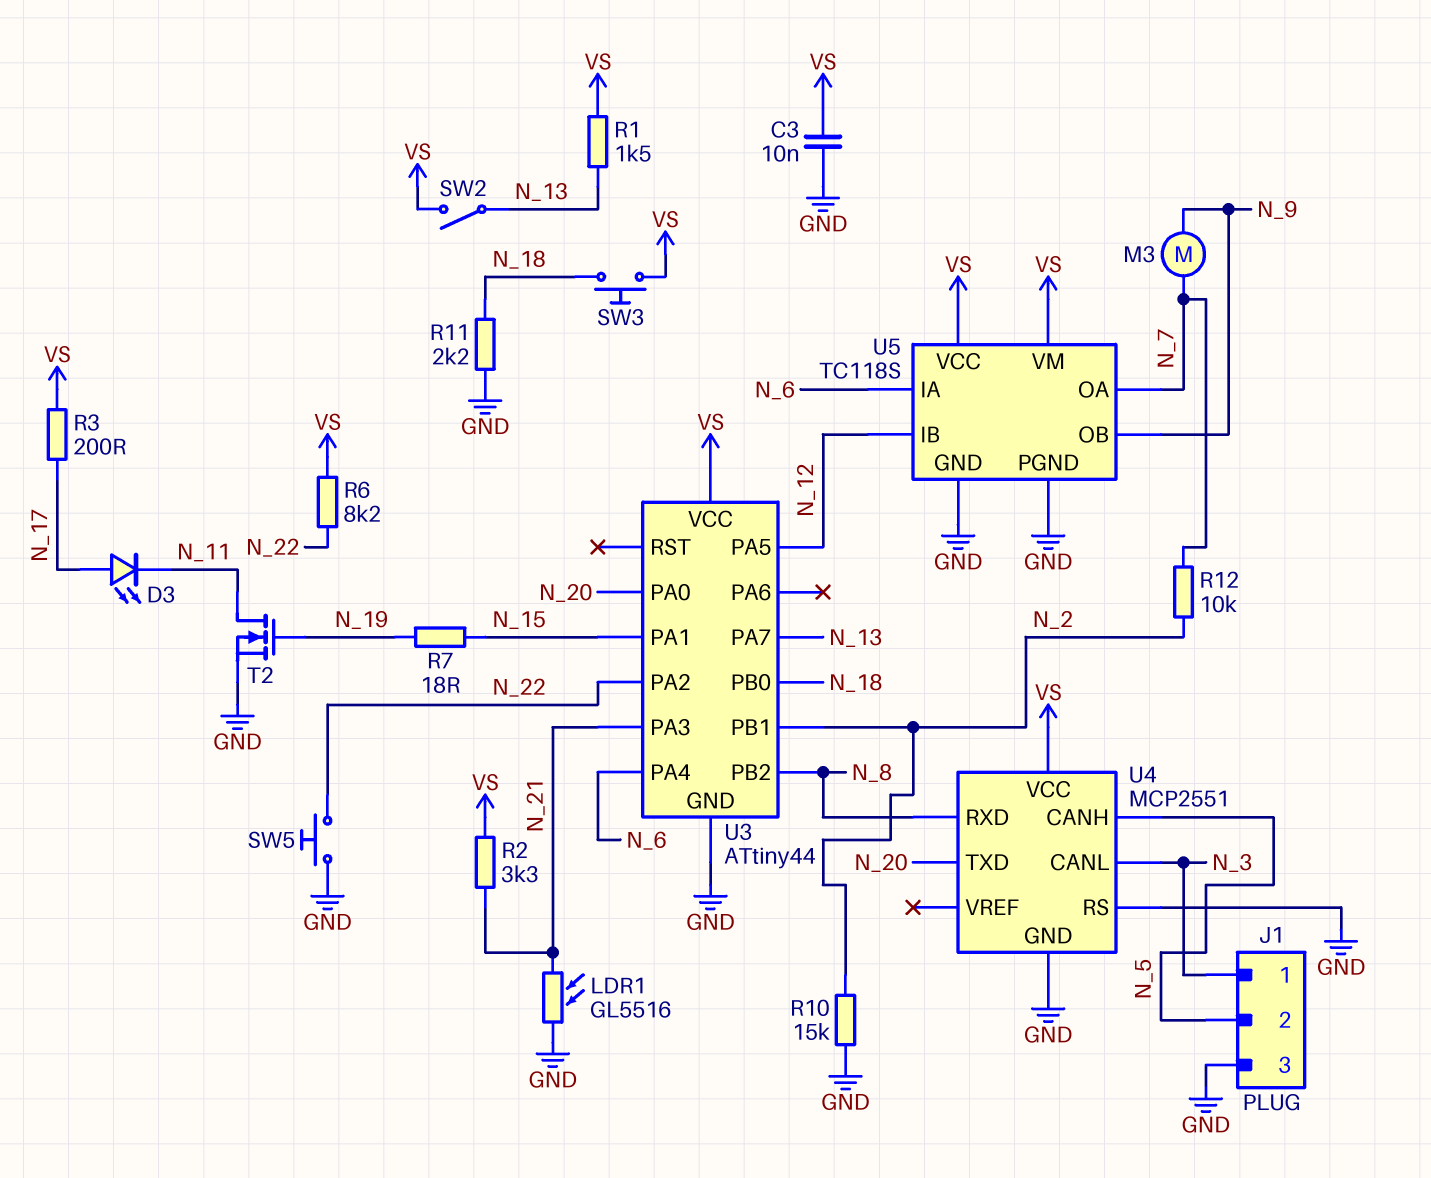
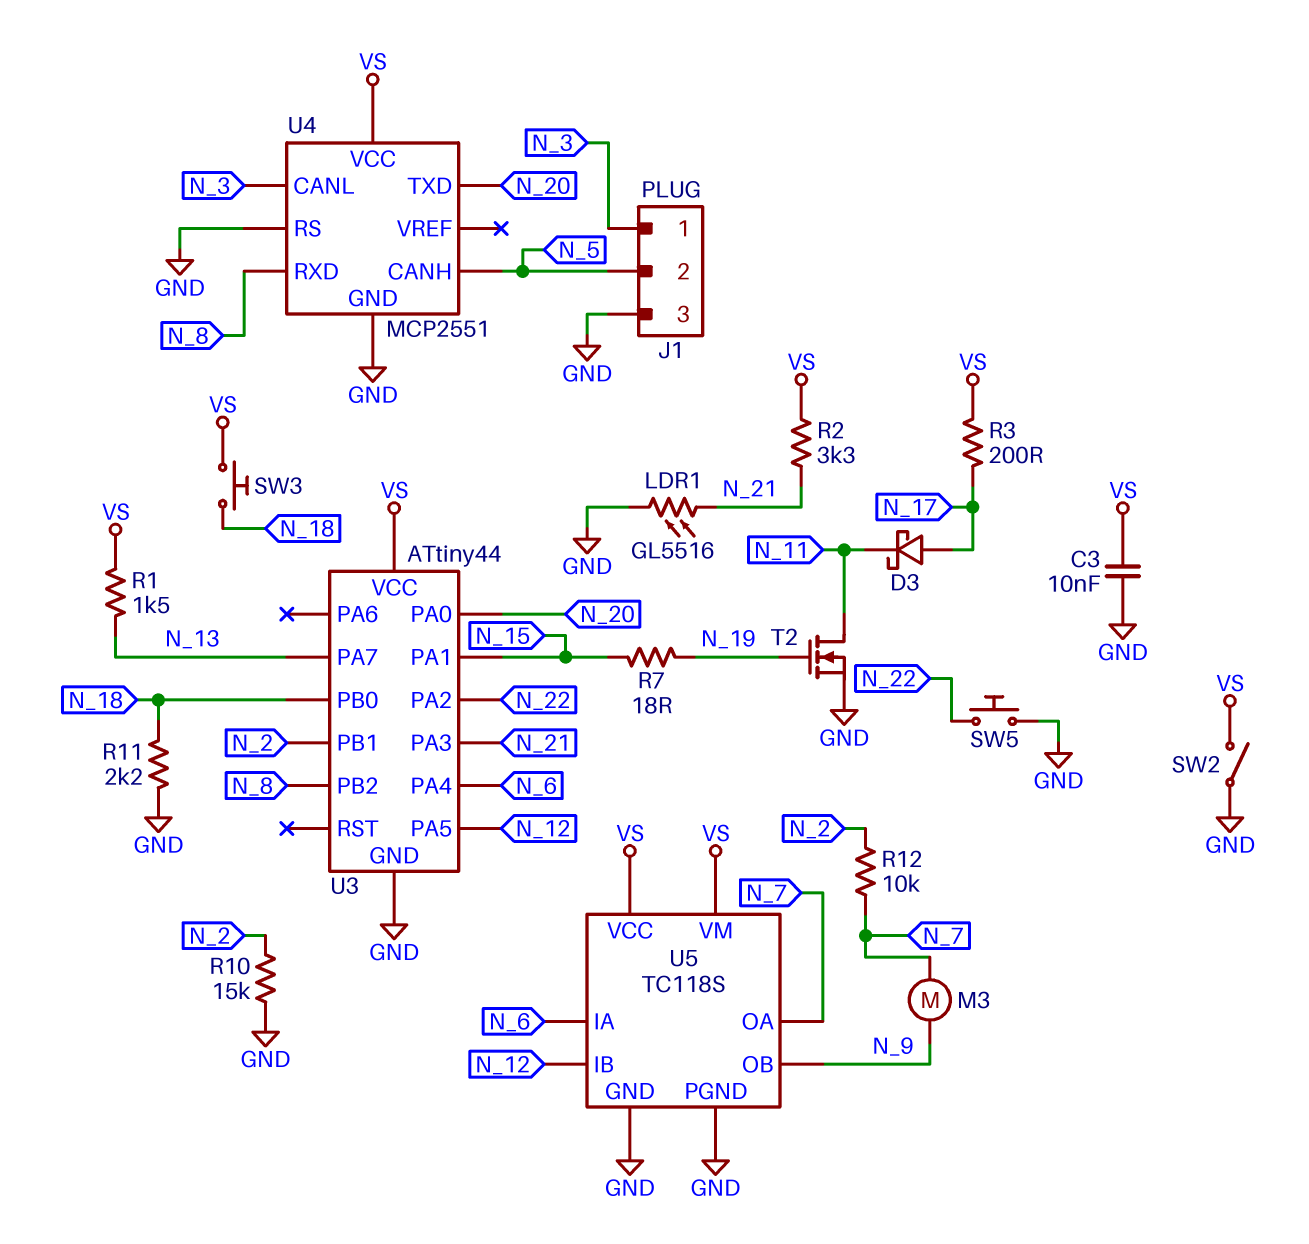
D3: LED (A N_17, K N_11) -> schottky (A N_17, K N_11)
R6: 8.2k (N_22, VS) -> none
SW2: switch (N_13, VS) -> switch (GND, VS)

